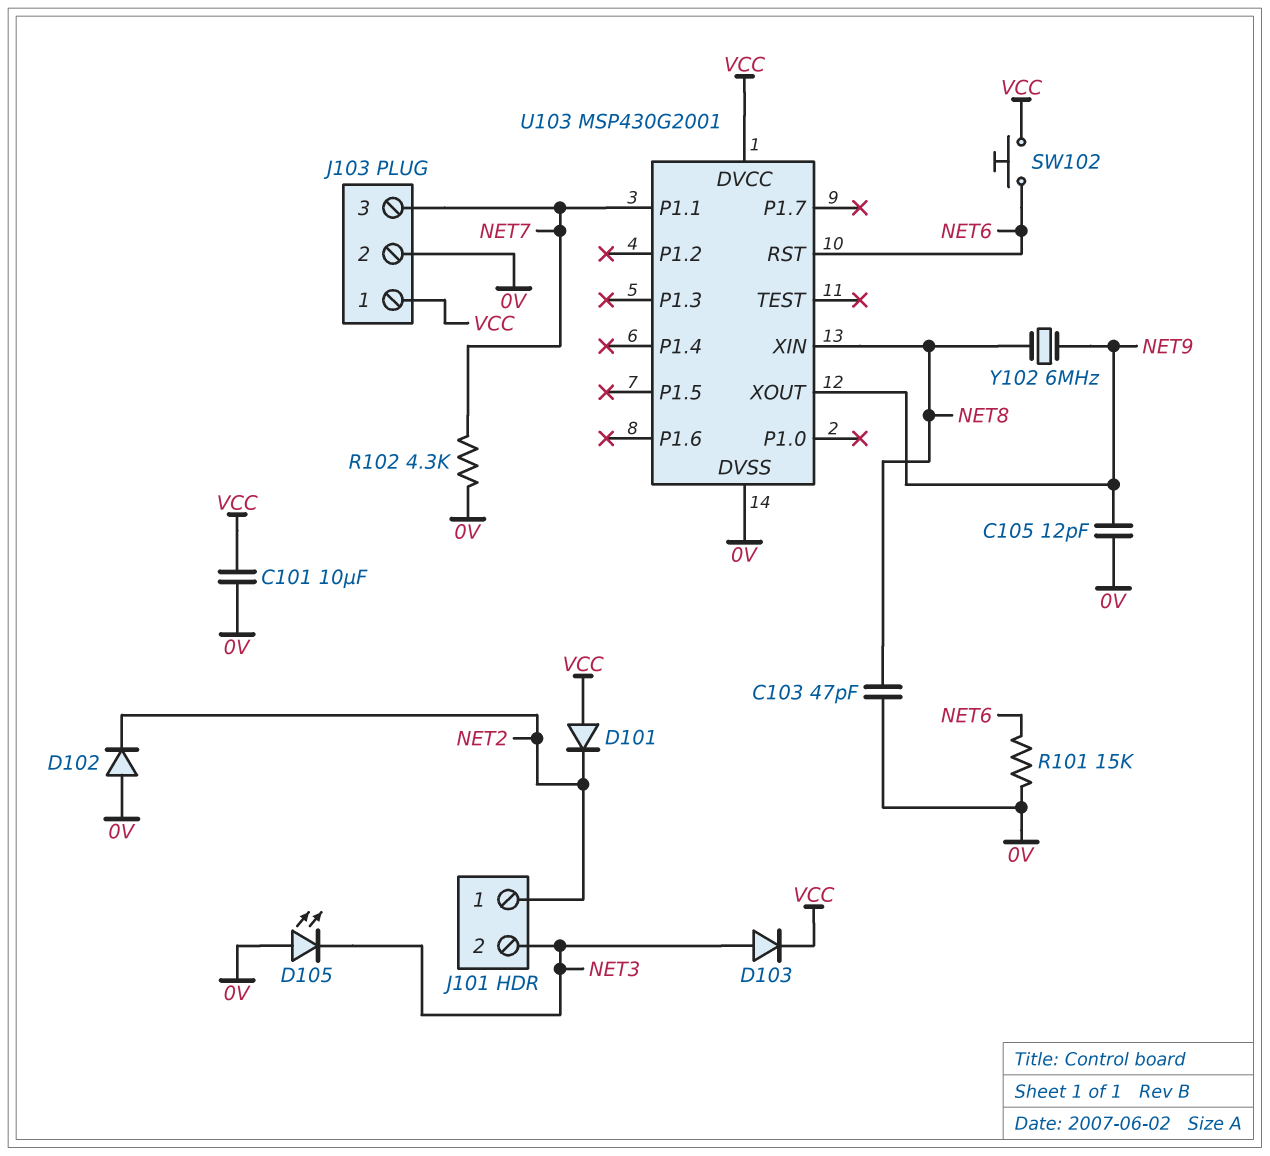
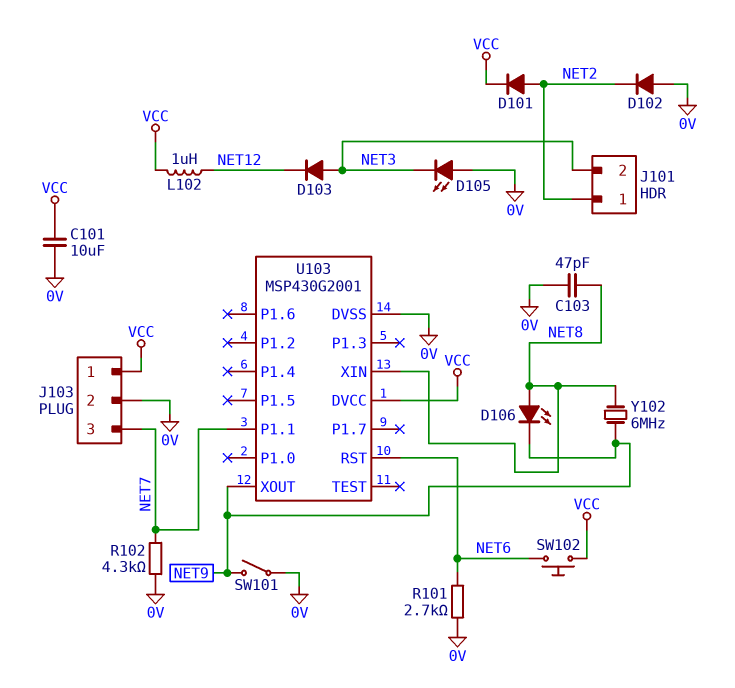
C105: 12pF (0V, NET9) -> none
D101: diode (A VCC, K NET2) -> diode (A NET2, K VCC)
D103: diode (A NET3, K VCC) -> diode (A NET3, K NET12)
D106: none -> LED (A NET8, K NET9)
L102: none -> 1uH (NET12, VCC)
R101: 15k (0V, NET6) -> 2.7k (0V, NET6)
SW101: none -> switch (0V, NET9)

